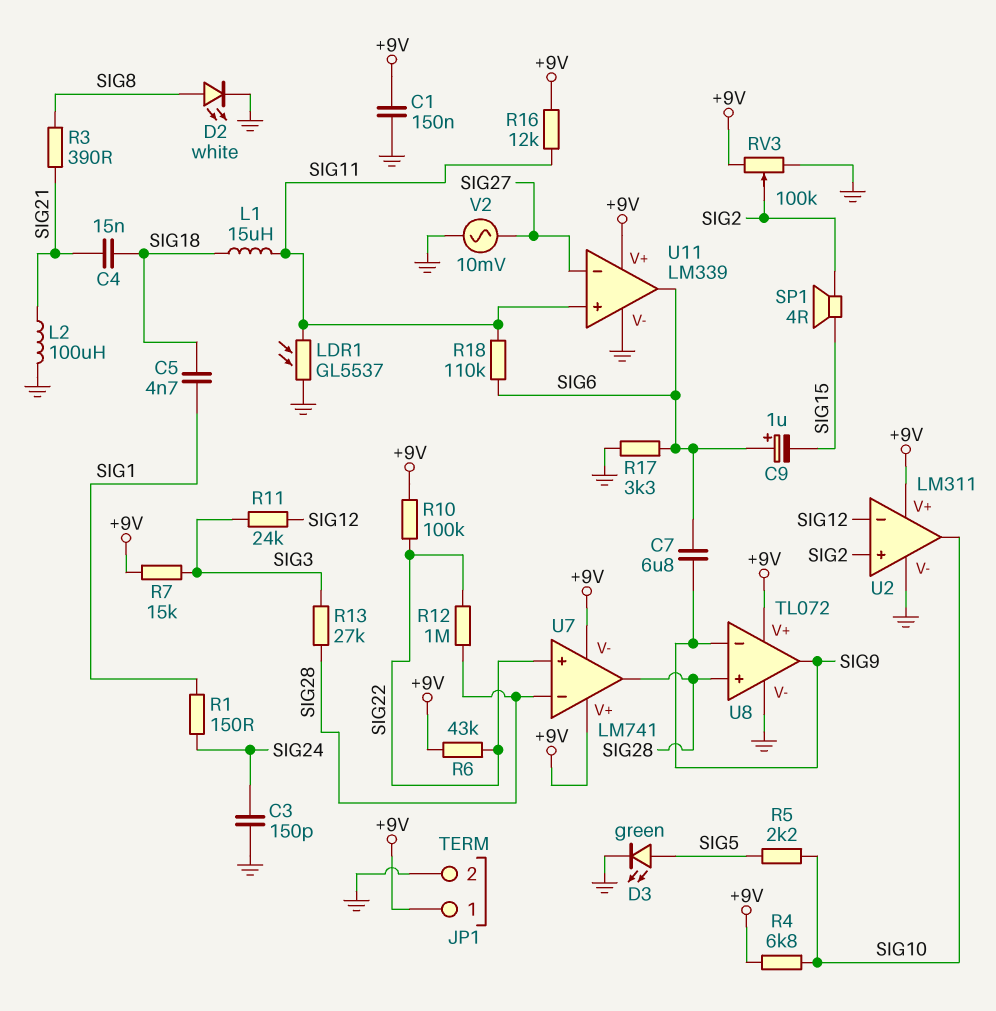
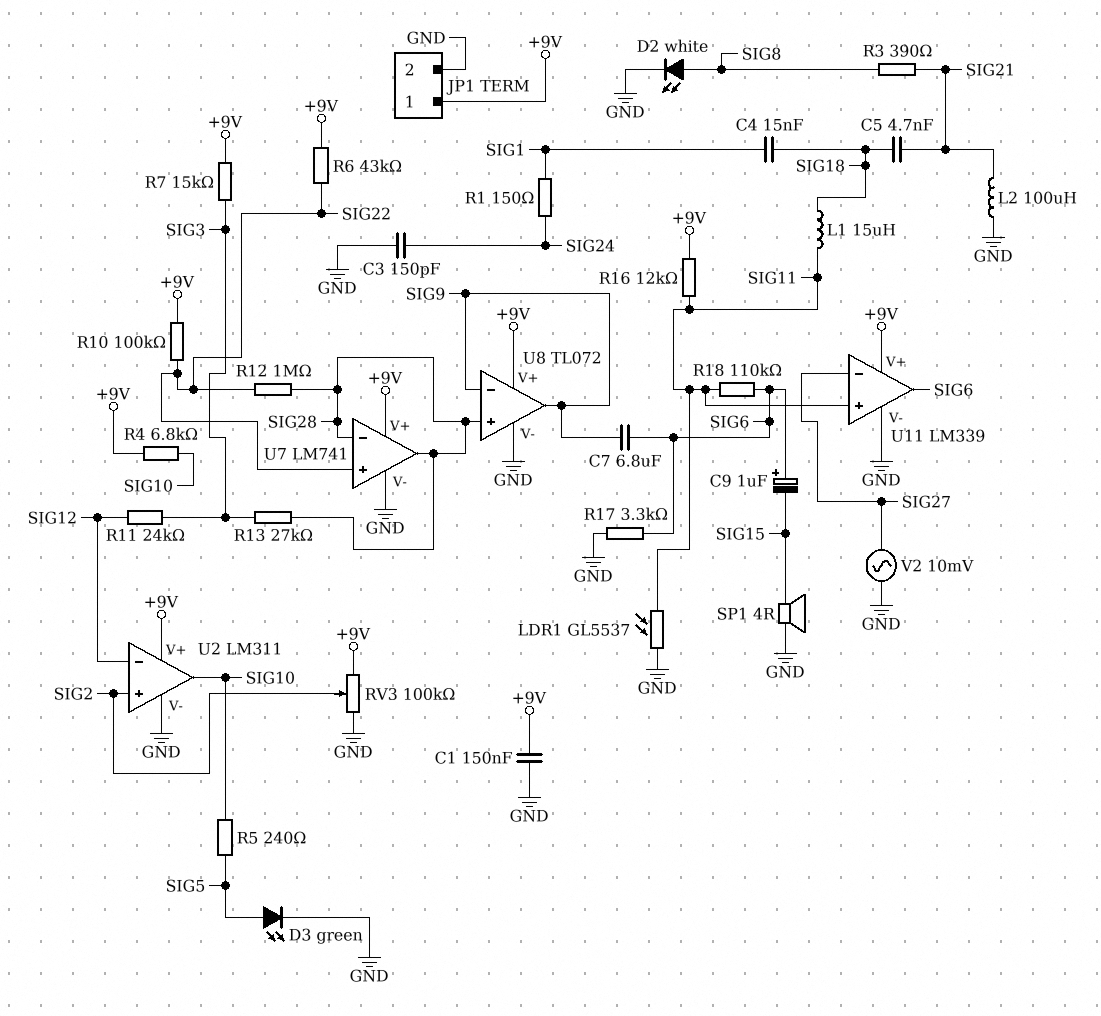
C4: 15nF (SIG18, SIG21) -> 15nF (SIG1, SIG18)
C5: 4.7nF (SIG1, SIG18) -> 4.7nF (SIG18, SIG21)
R5: 2.2k (SIG5, SIG10) -> 240 (SIG5, SIG10)
SP1: speaker 4R (SIG2, SIG15) -> speaker 4R (GND, SIG15)
U7 pin V-: +9V -> GND

